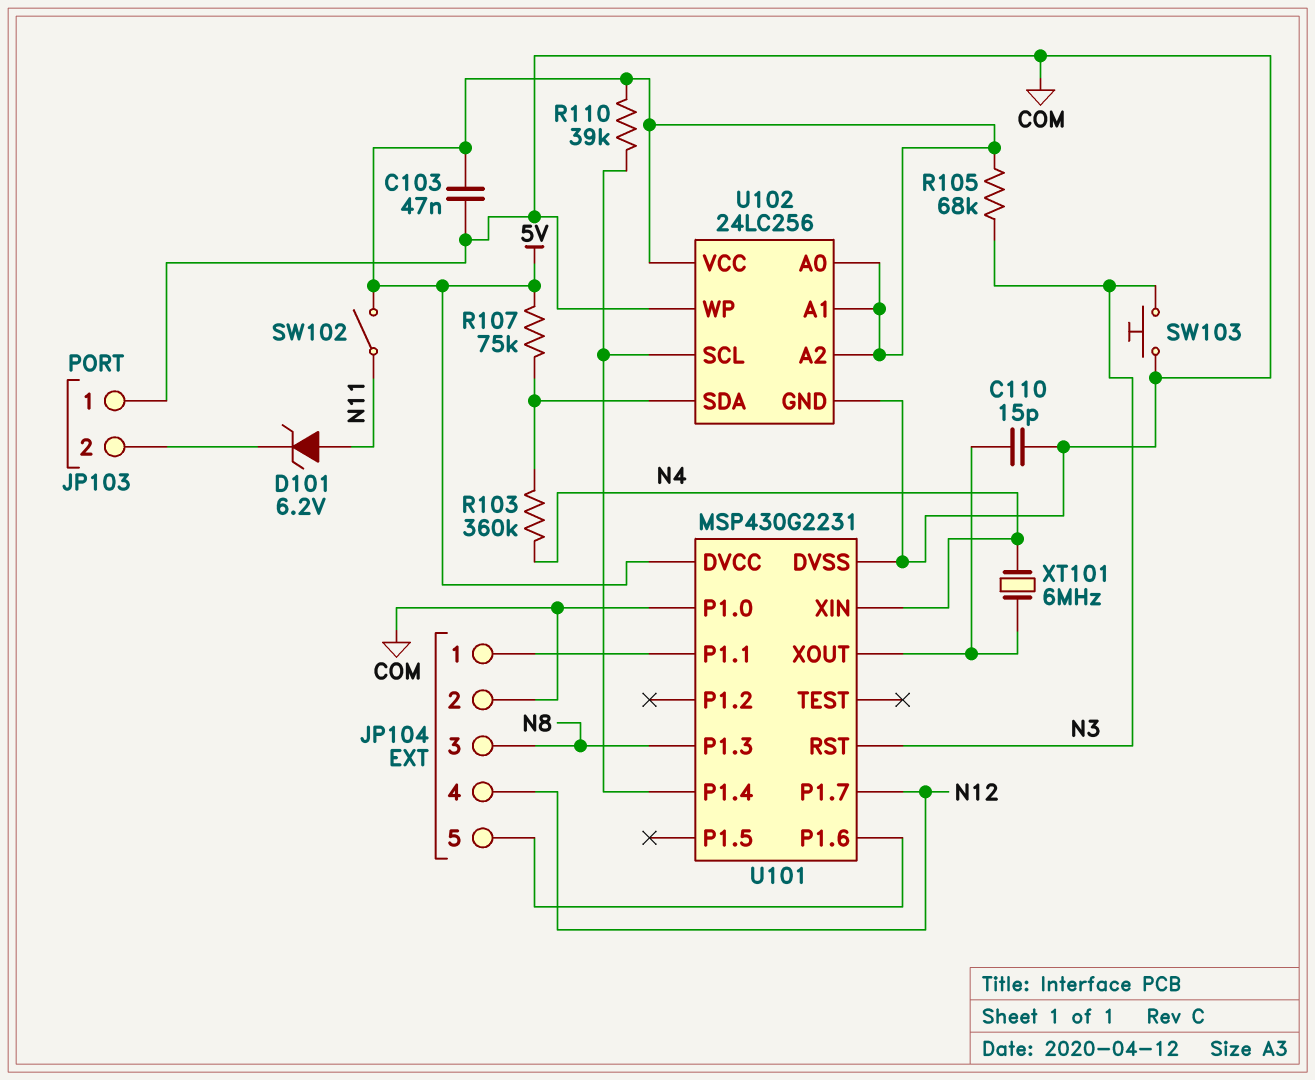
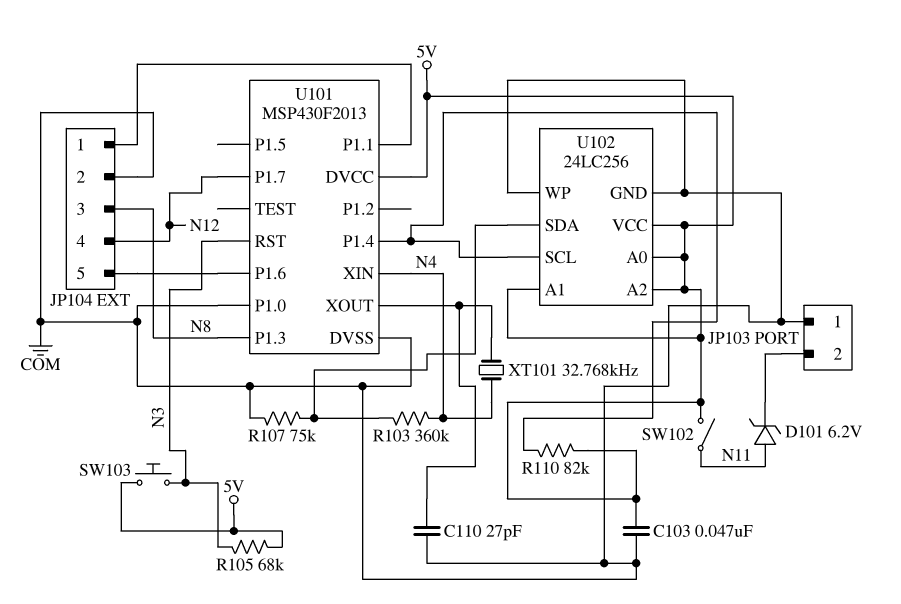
C110: 15pF (COM, U101/XOUT) -> 27pF (COM, U101/XOUT)
R107: 75k (5V, U102/SDA) -> 75k (COM, U102/SDA)
R110: 39k (5V, U101/P1.4) -> 82k (5V, U101/P1.4)
SW103: button (COM, N3) -> button (5V, N3)
U101: MSP430G2231 -> MSP430F2013
XT101: 6MHz (N4, U101/XOUT) -> 32.768kHz (N4, U101/XOUT)

